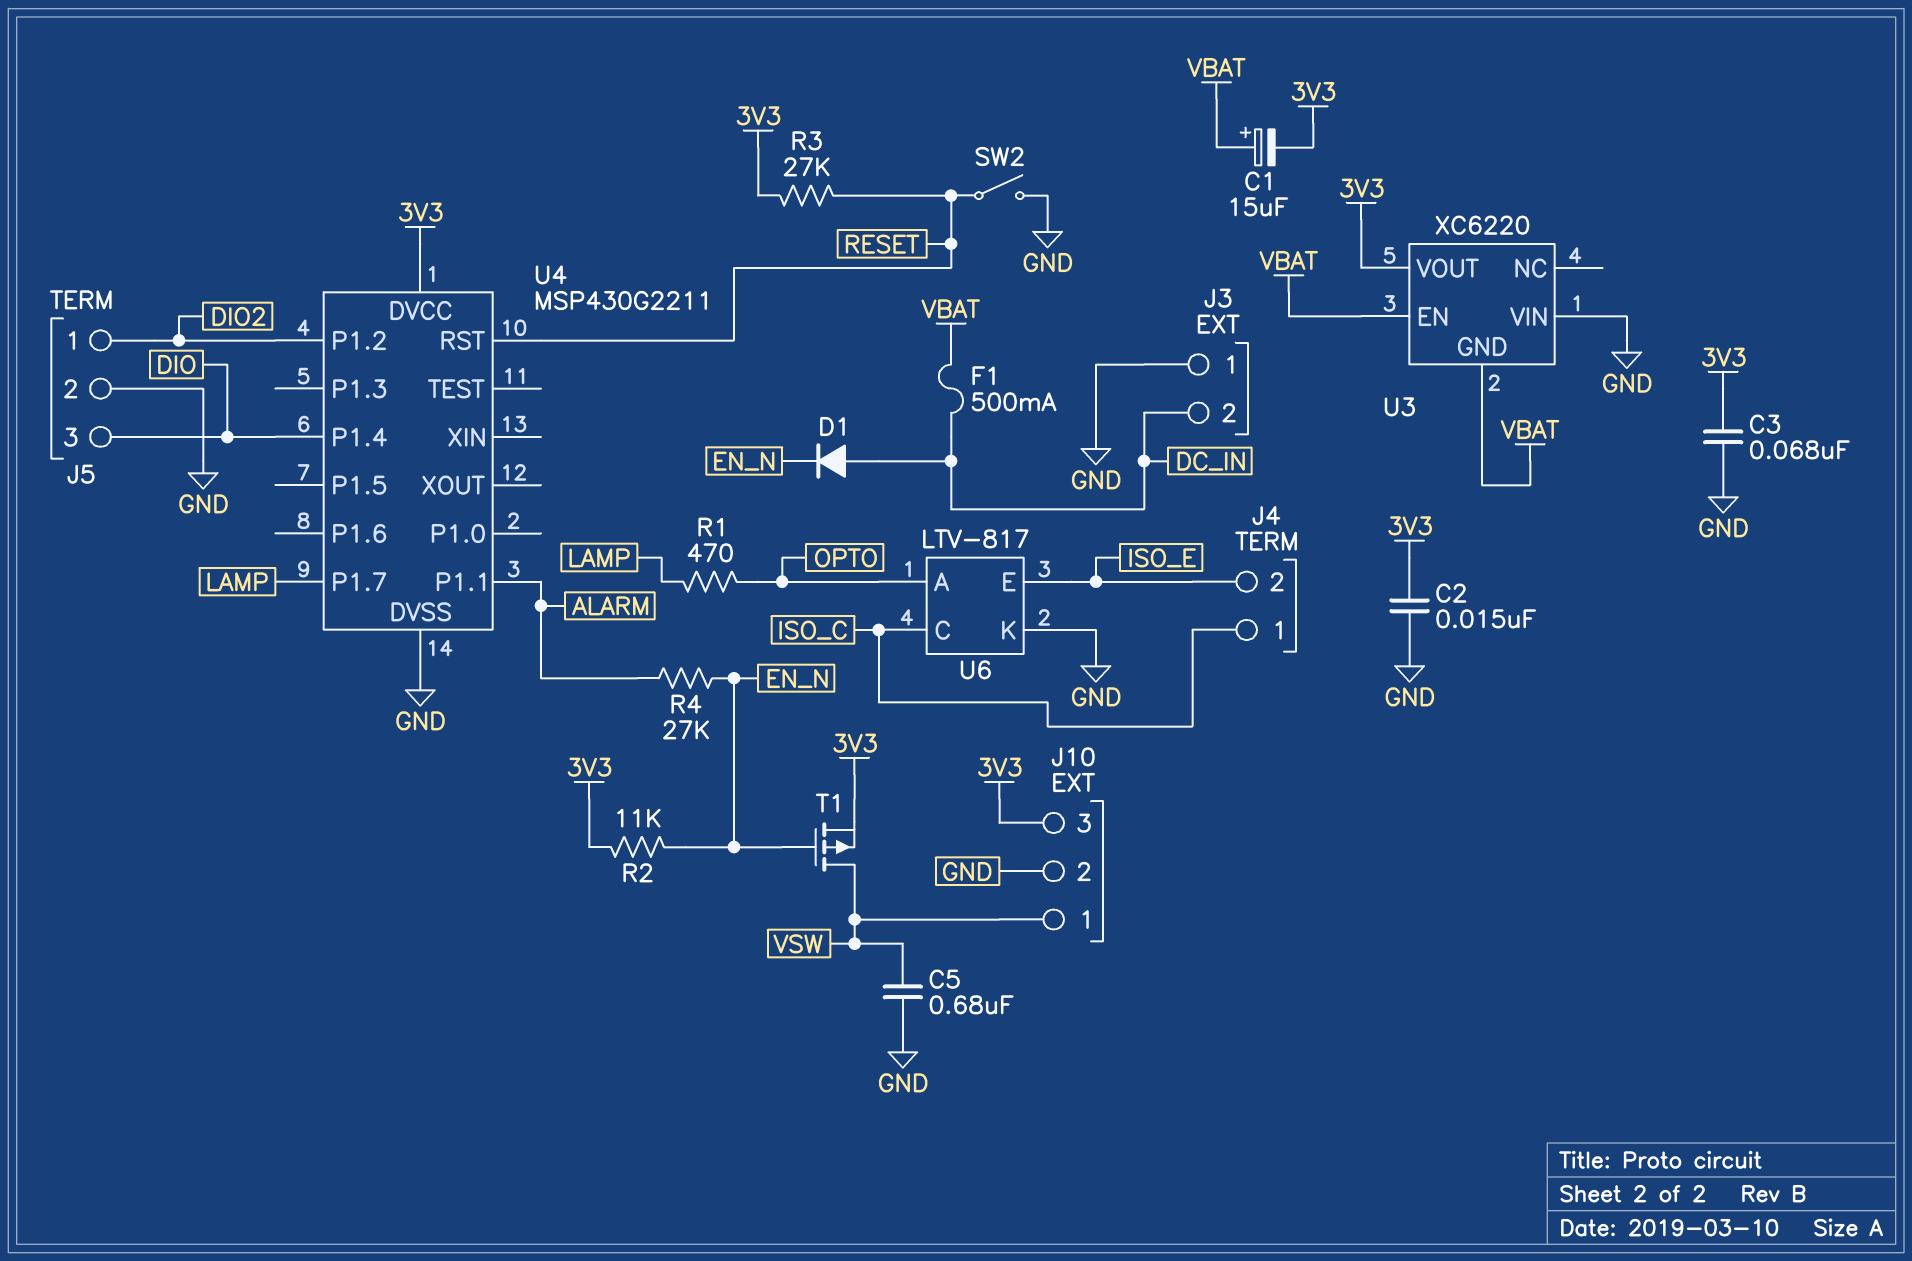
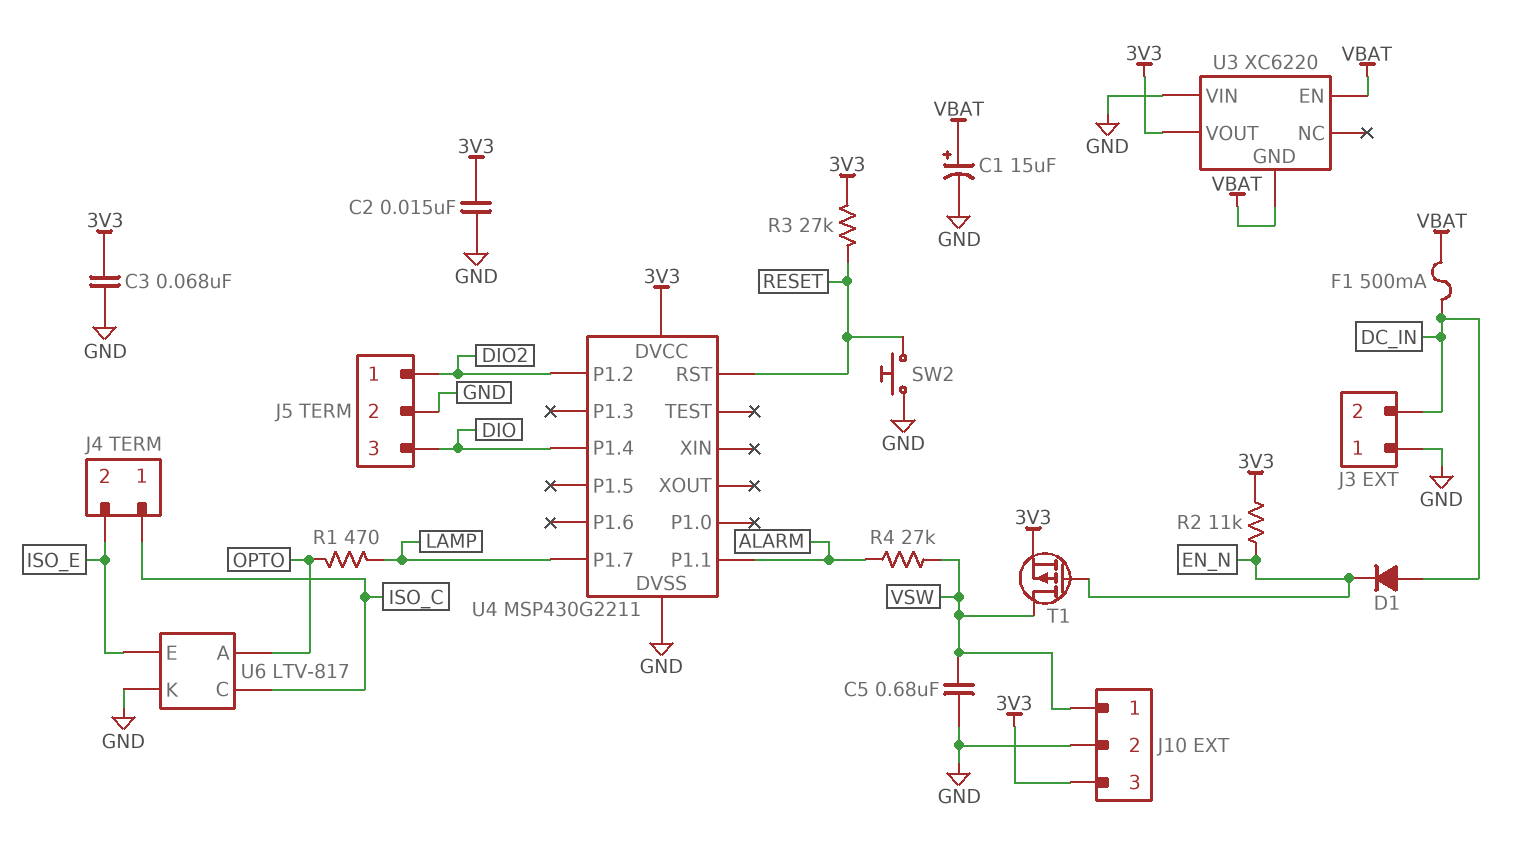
C1: 15uF (plus VBAT, minus 3V3) -> 15uF (plus VBAT, minus GND)
R4: 27k (ALARM, EN_N) -> 27k (ALARM, VSW)
SW2: switch (GND, RESET) -> button (GND, RESET)

